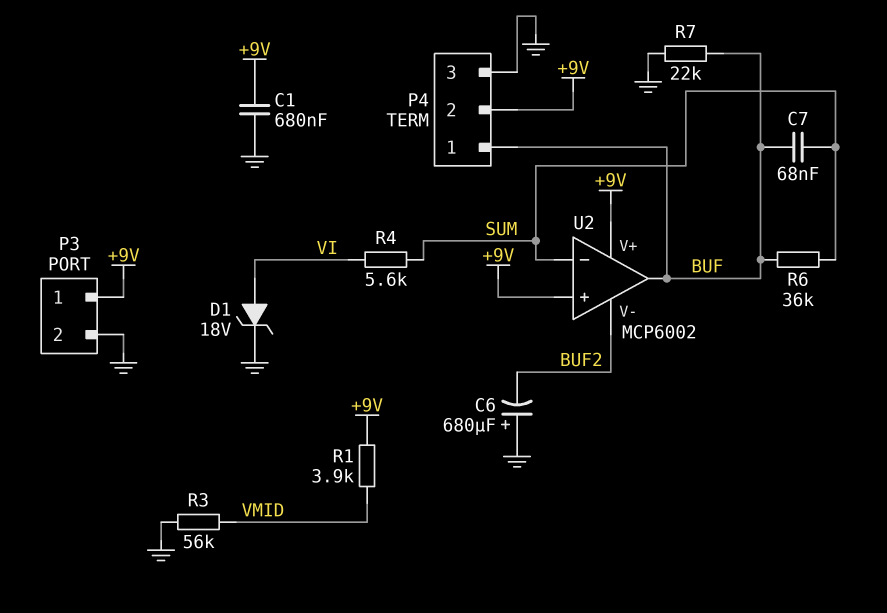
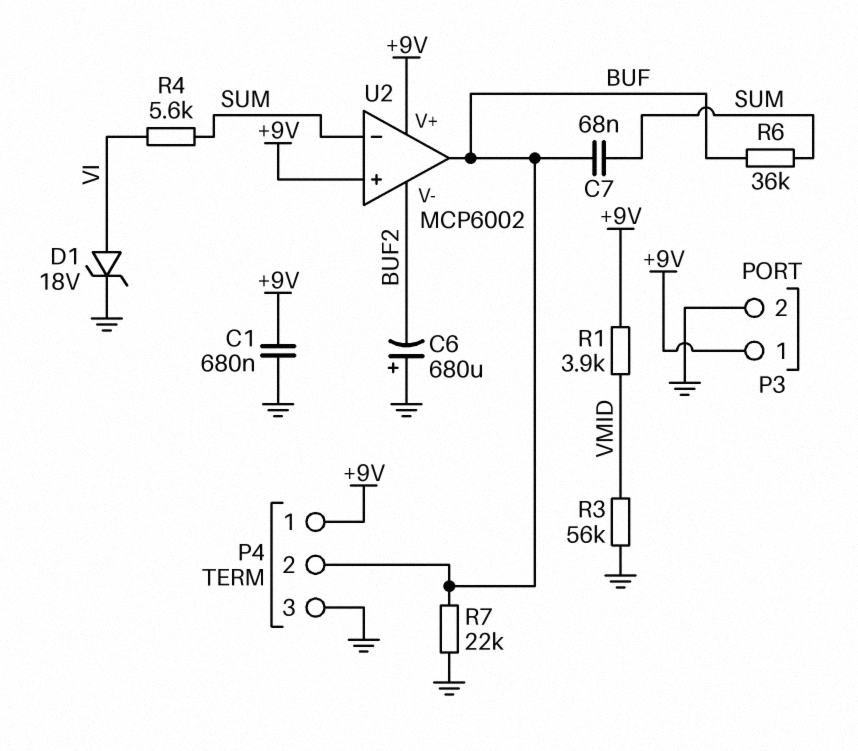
P4 pin 1: BUF -> +9V
P4 pin 2: +9V -> BUF

